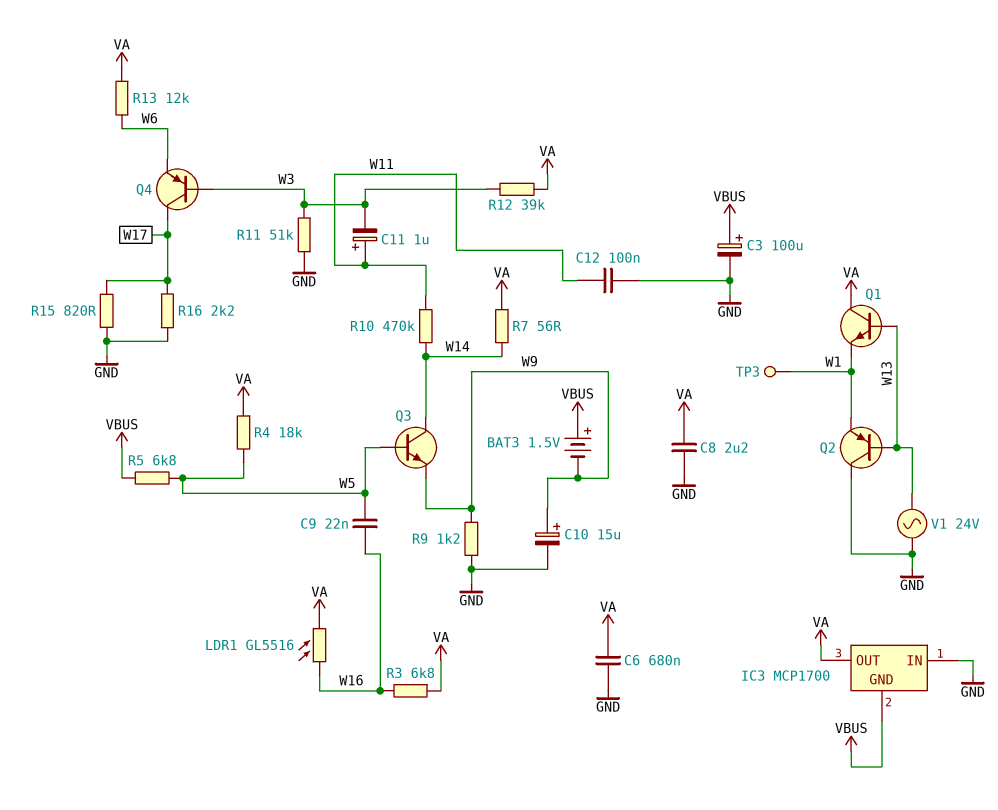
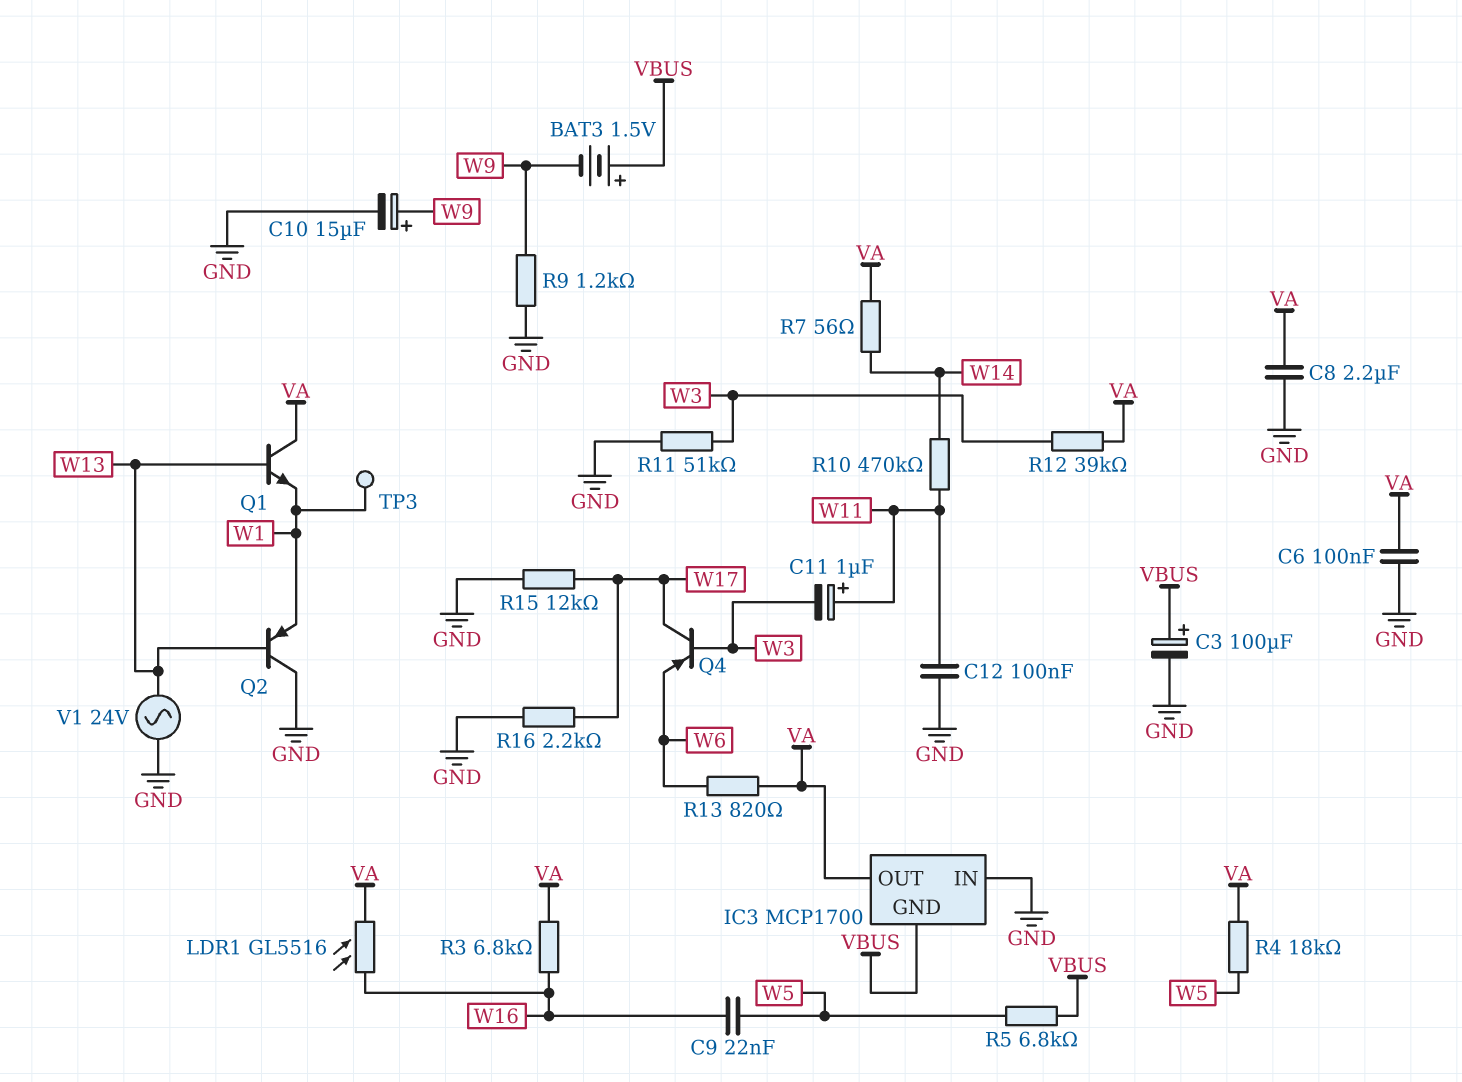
C6: 680nF (GND, VA) -> 100nF (GND, VA)
Q3: NPN (B W5, C W14, E W9) -> none
R13: 12k (VA, W6) -> 820 (VA, W6)
R15: 820 (GND, W17) -> 12k (GND, W17)

